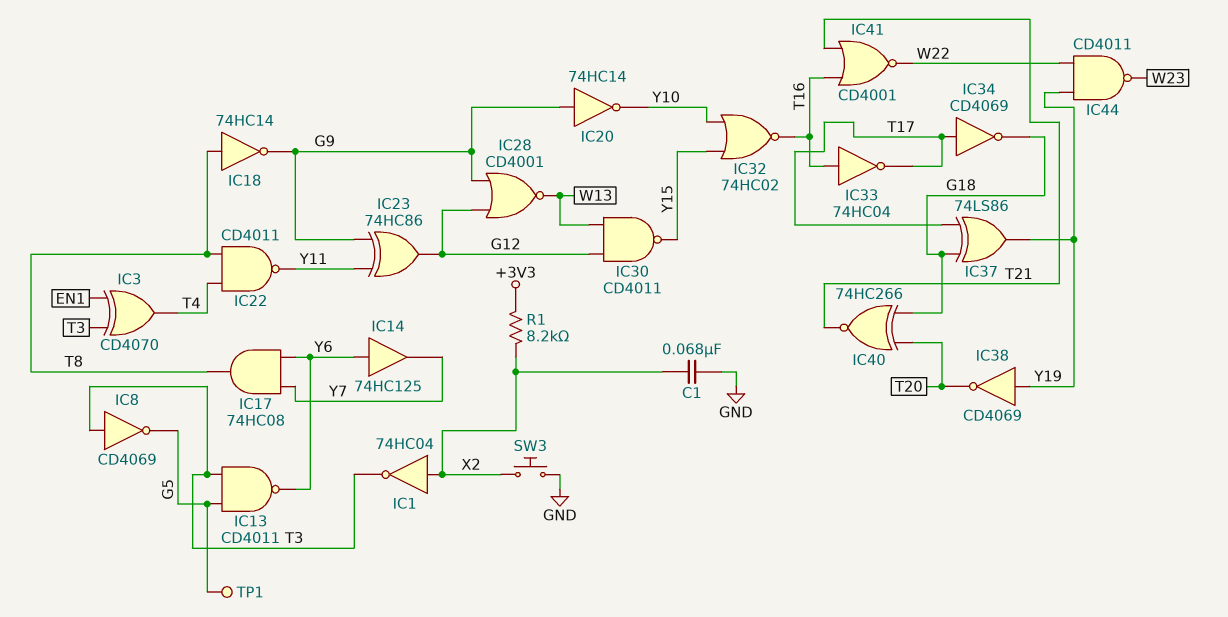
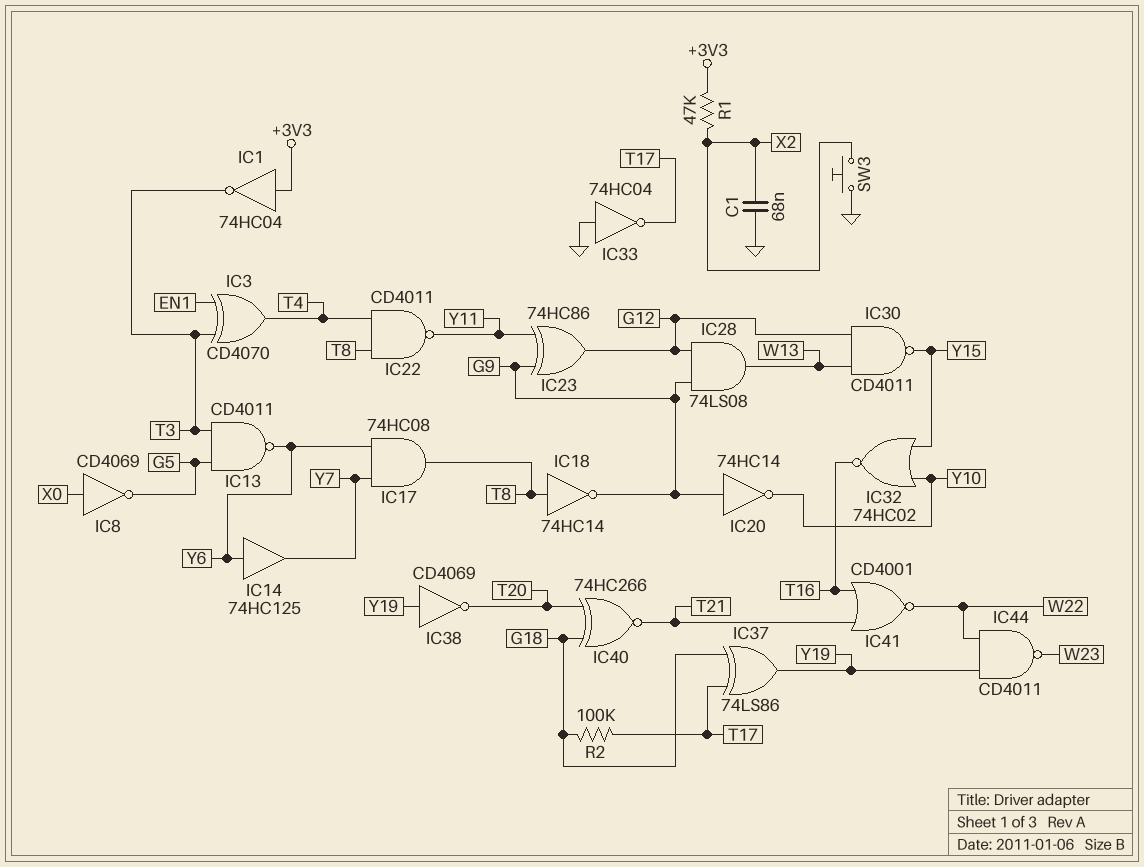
IC1: NOT 74HC04 (in X2, out T3) -> NOT 74HC04 (in +3V3, out T3)
IC8: NOT CD4069 (in T3, out G5) -> NOT CD4069 (in X0, out G5)
IC28: NOR CD4001 (in G9, in G12, out W13) -> AND 74LS08 (in G9, in G12, out W13)
IC33: NOT 74HC04 (in T16, out T17) -> NOT 74HC04 (in GND, out T17)
IC34: NOT CD4069 (in T17, out G18) -> none
R1: 8.2k (+3V3, X2) -> 47k (+3V3, X2)
R2: none -> 100k (G18, T17)
TP1: test point (G5) -> none

